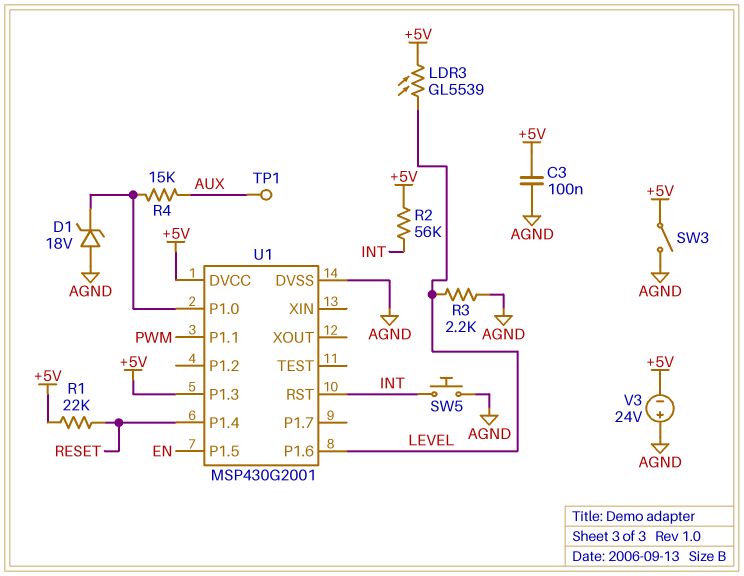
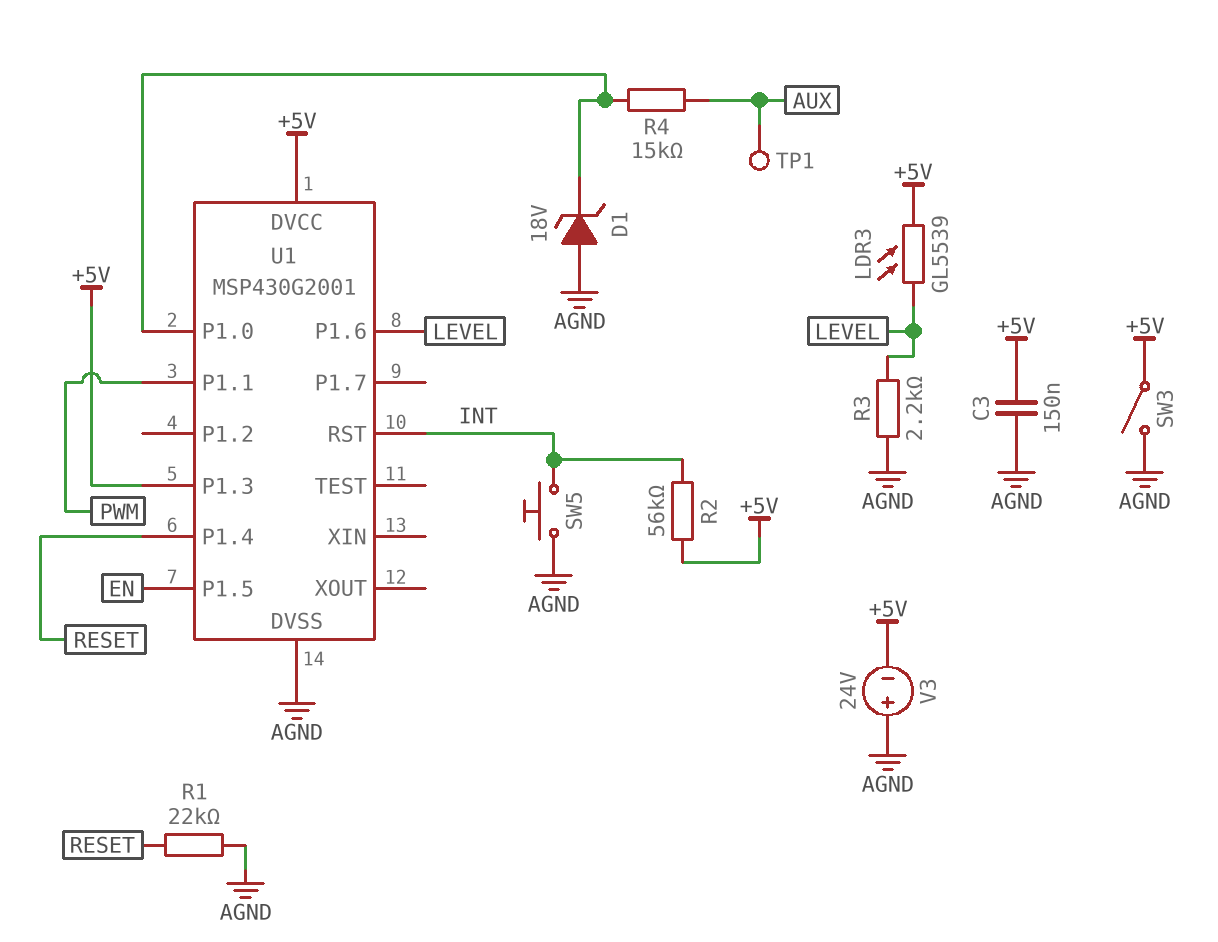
C3: 100nF (+5V, AGND) -> 150nF (+5V, AGND)
R1: 22k (+5V, RESET) -> 22k (AGND, RESET)

